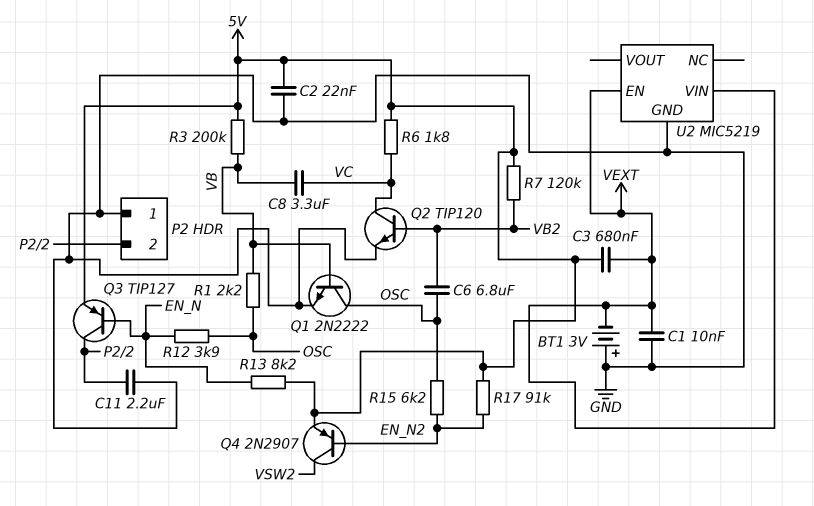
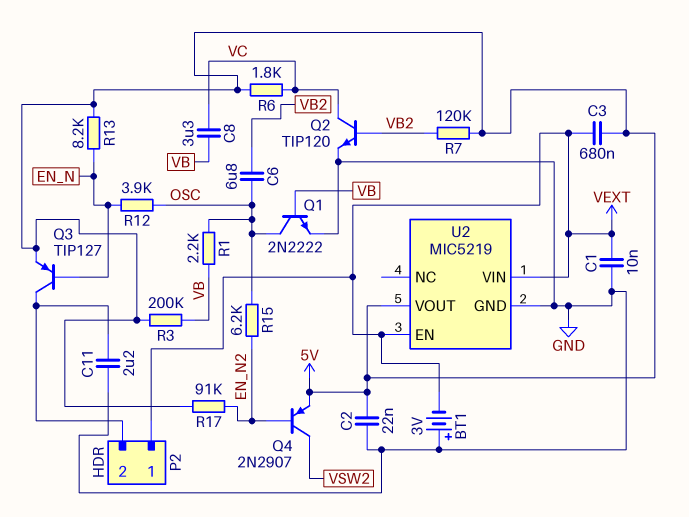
P2 pin 1: GND -> VEXT
U2 pin VOUT: none -> 5V

